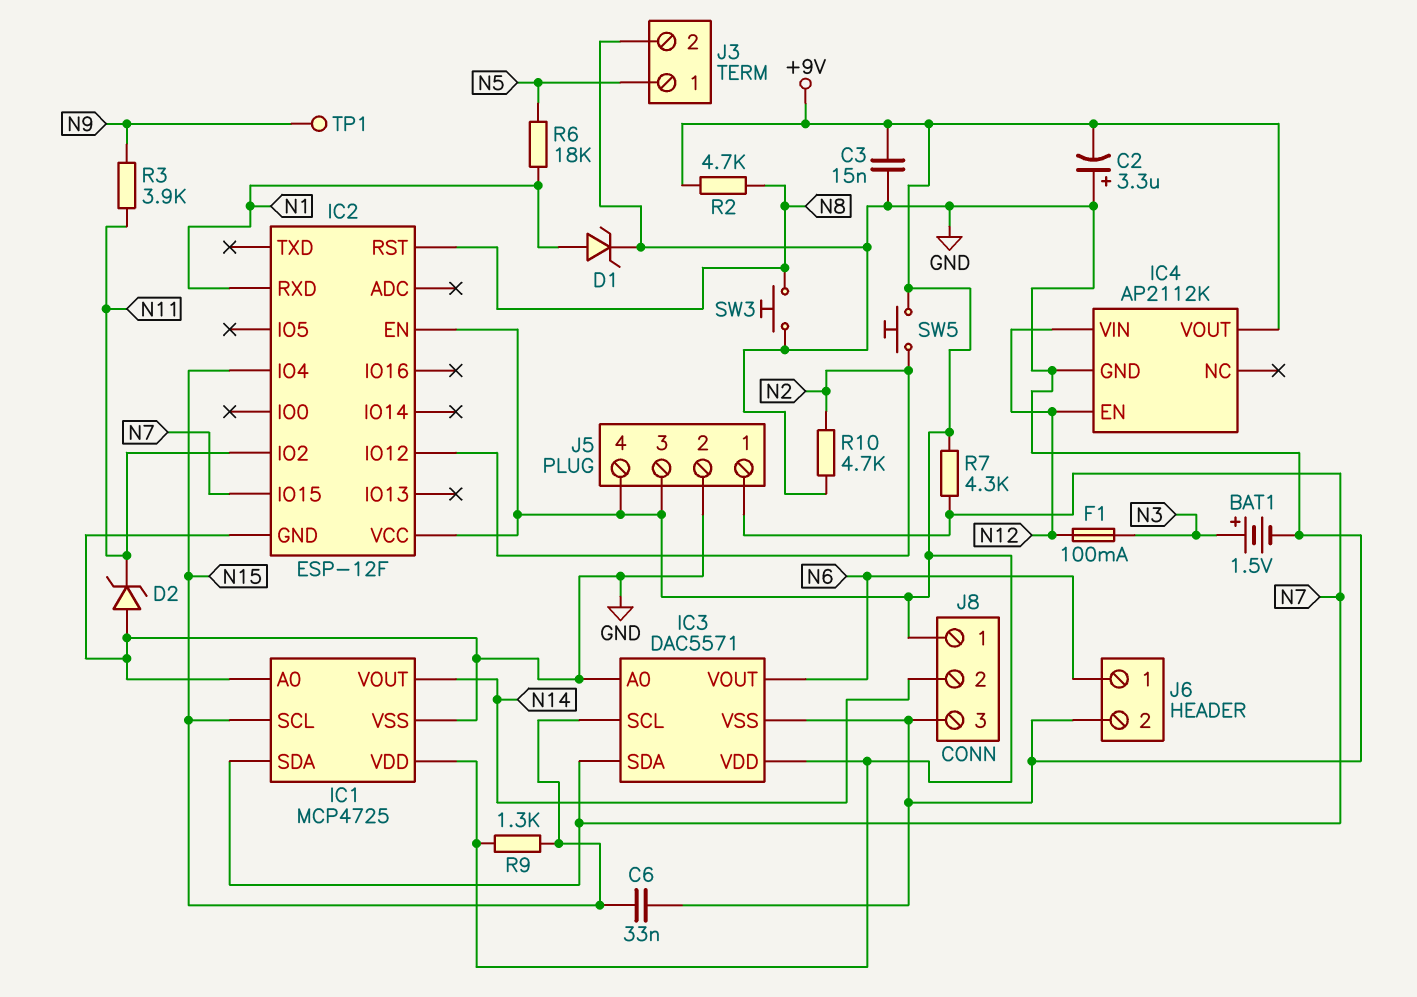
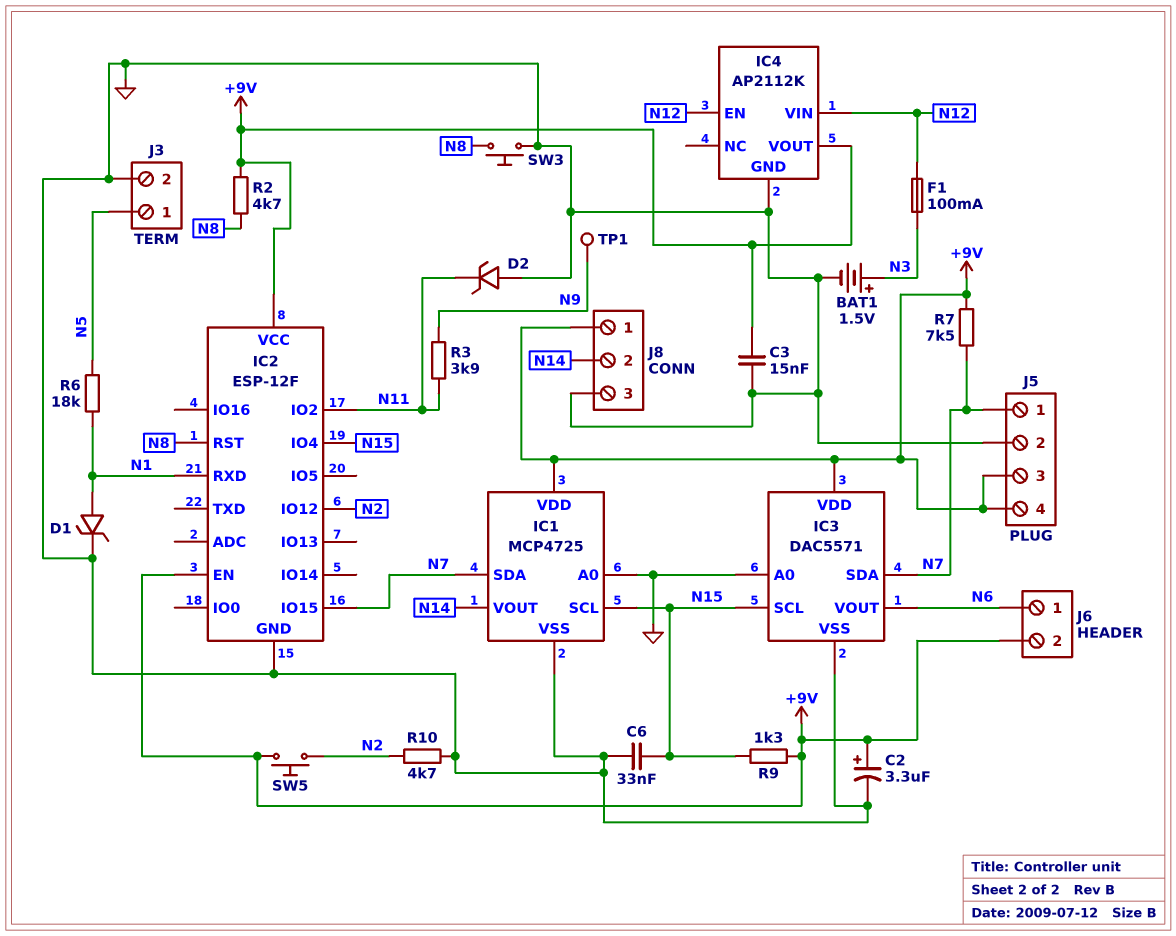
C2: 3.3uF (plus GND, minus +9V) -> 3.3uF (plus +9V, minus GND)
J6 pin 2: GND -> +9V
R7: 4.3k (+9V, N7) -> 7.5k (+9V, N7)

